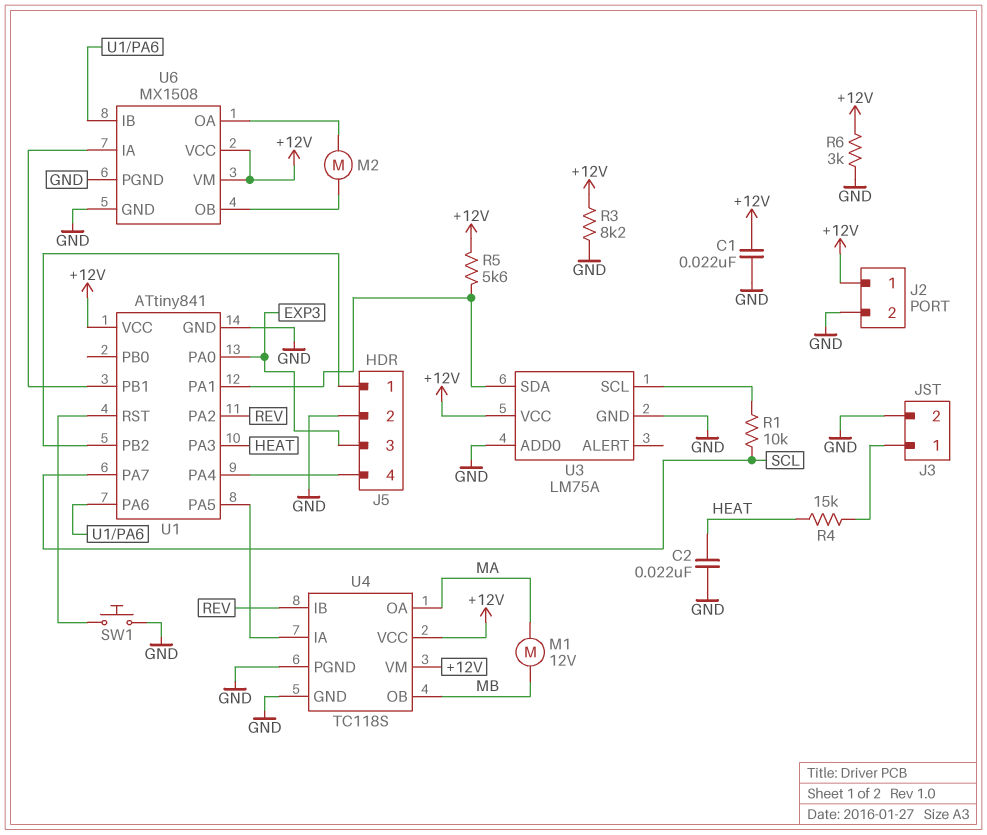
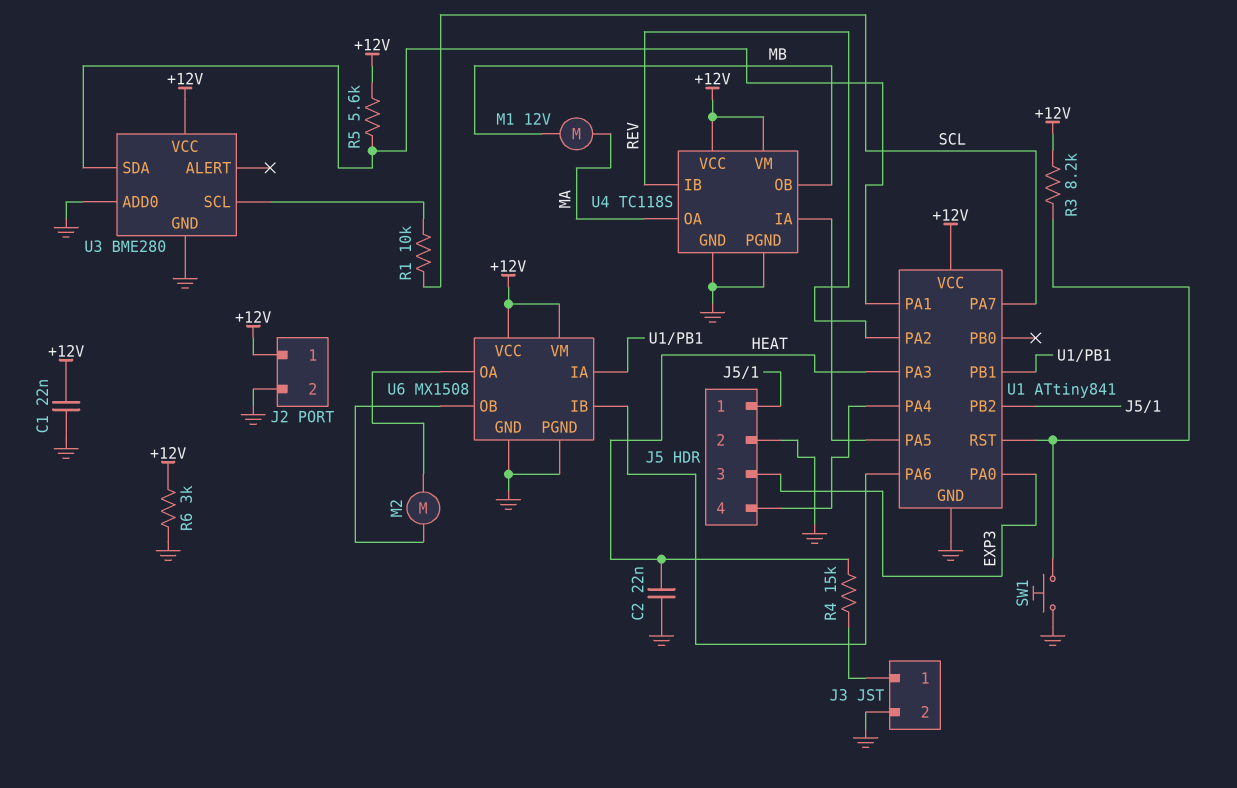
R3: 8.2k (+12V, GND) -> 8.2k (+12V, U1/RST)
U3: LM75A -> BME280

